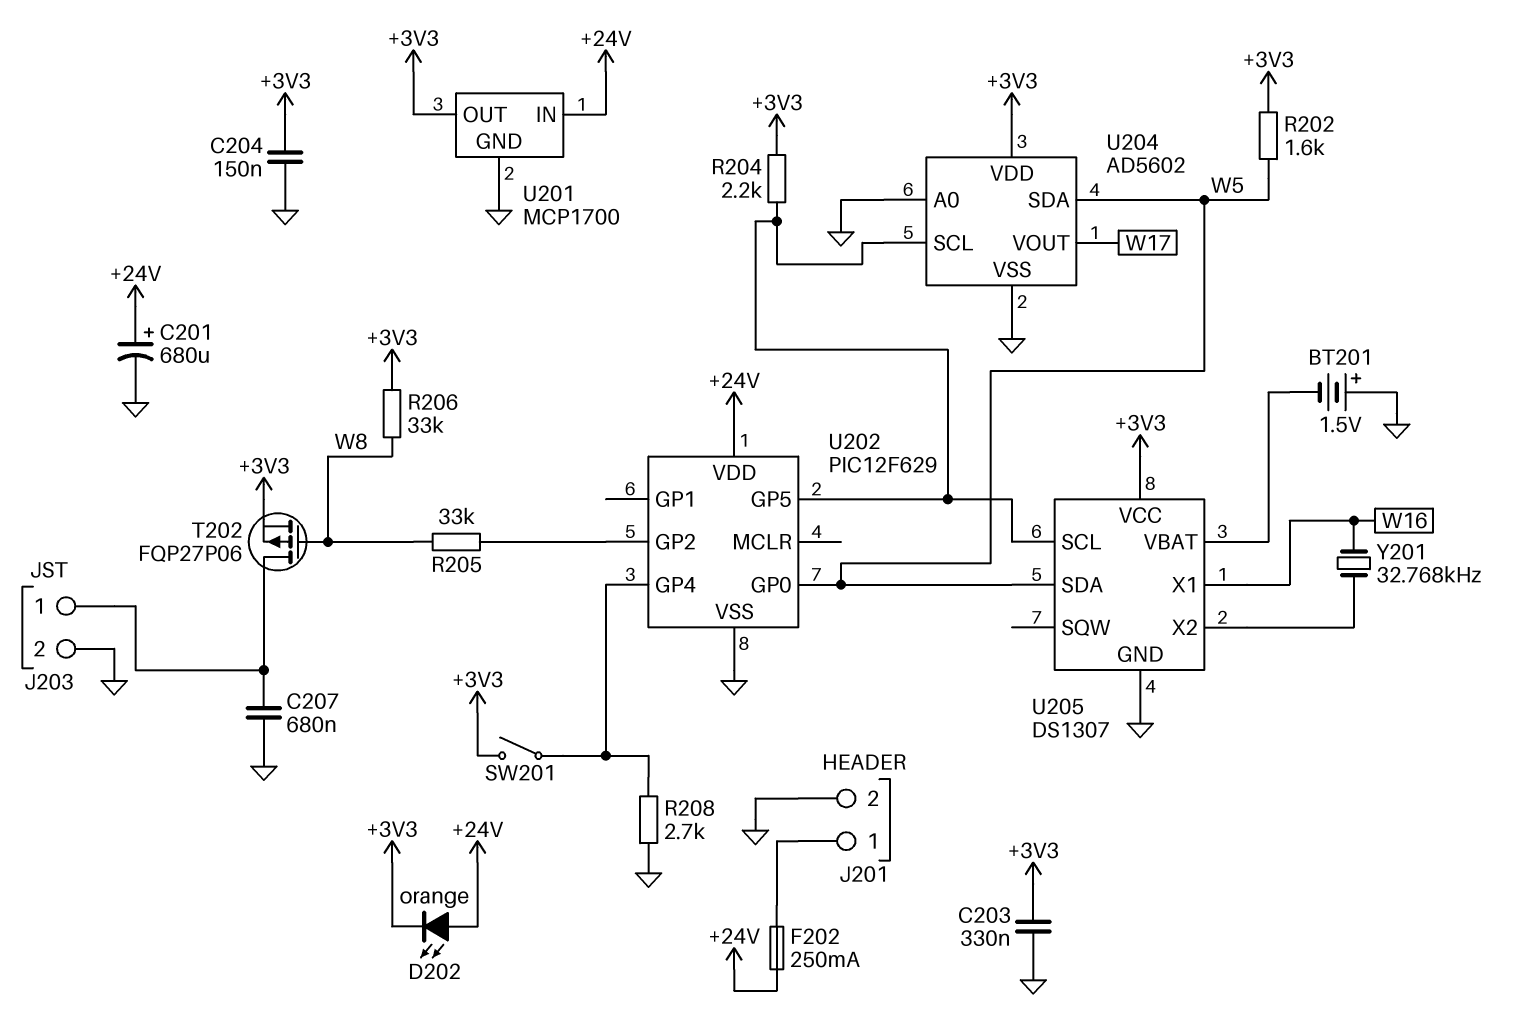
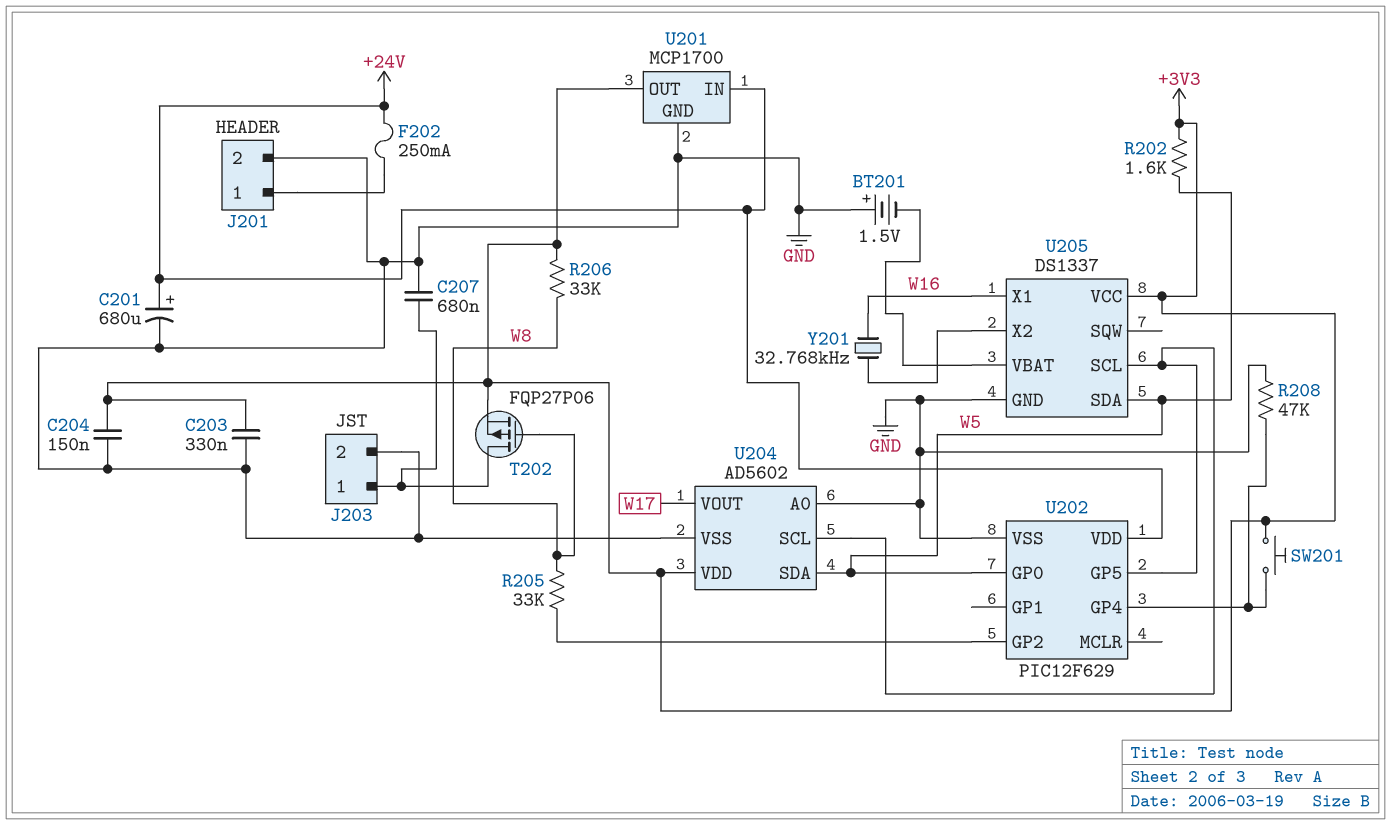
D202: LED orange (A +24V, K +3V3) -> none
R204: 2.2k (+3V3, U202/GP5) -> none
R208: 2.7k (GND, U202/GP4) -> 47k (GND, U202/GP4)
SW201: switch (+3V3, U202/GP4) -> button (+3V3, U202/GP4)
U205: DS1307 -> DS1337

